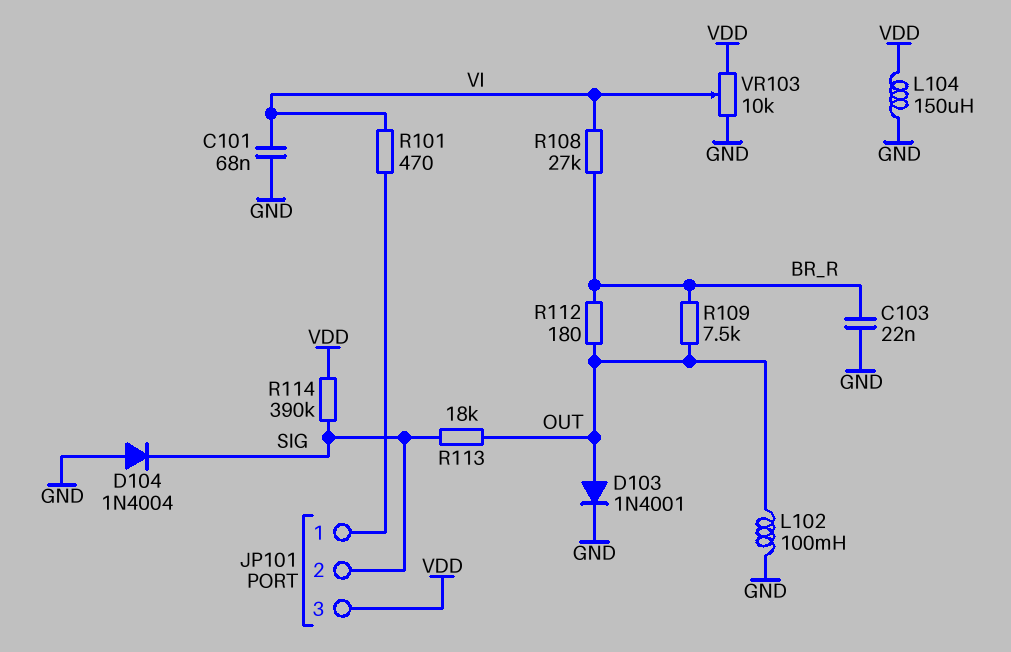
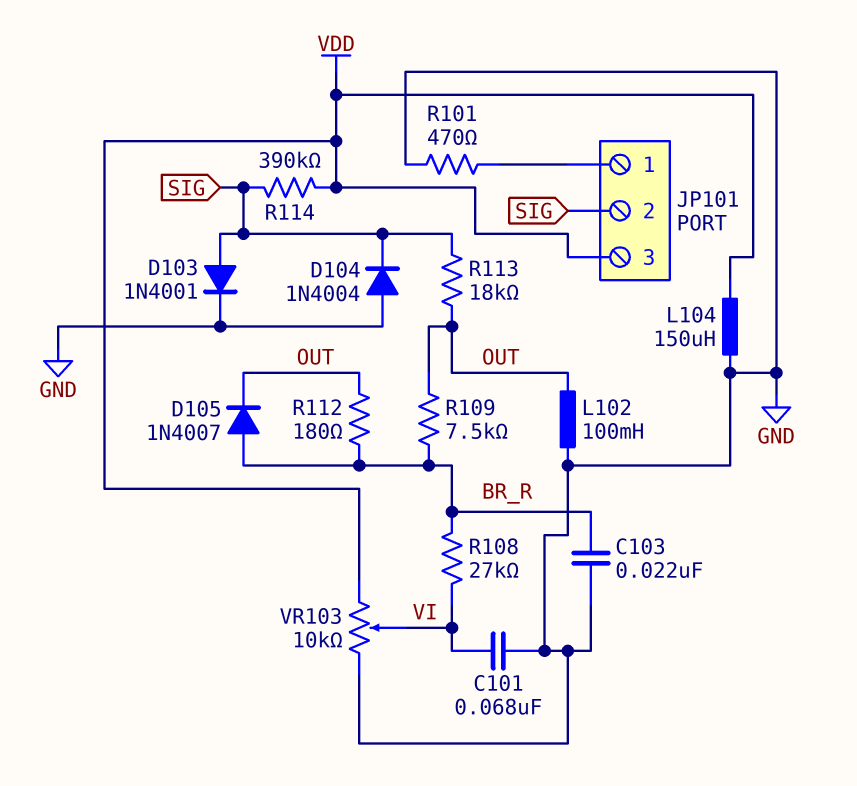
D103: diode 1N4001 (A OUT, K GND) -> diode 1N4001 (A SIG, K GND)
D105: none -> diode 1N4007 (A BR_R, K OUT)
R101: 470 (JP101/1, VI) -> 470 (GND, JP101/1)

